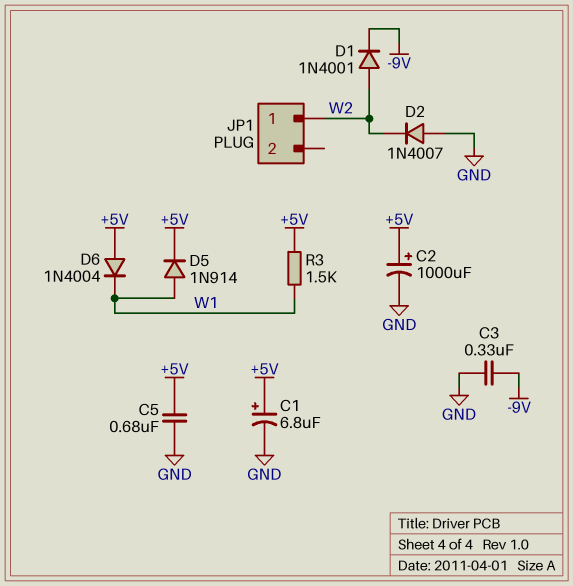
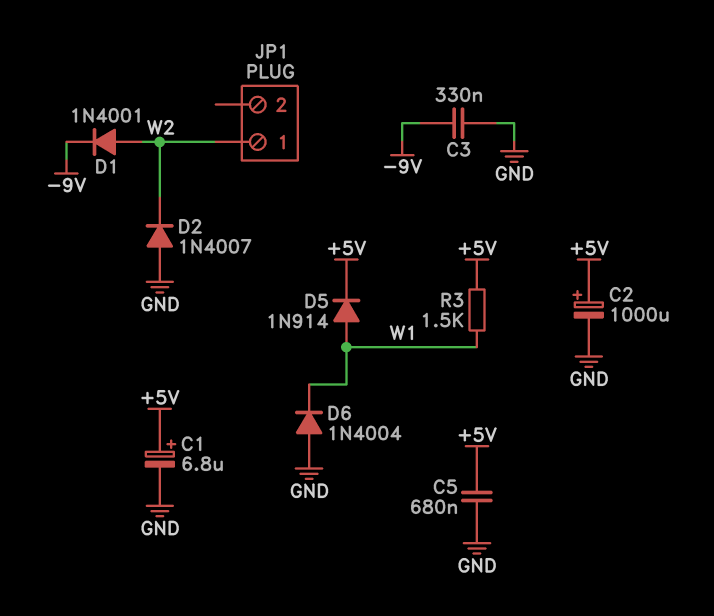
D6: diode 1N4004 (A +5V, K W1) -> diode 1N4004 (A GND, K W1)

